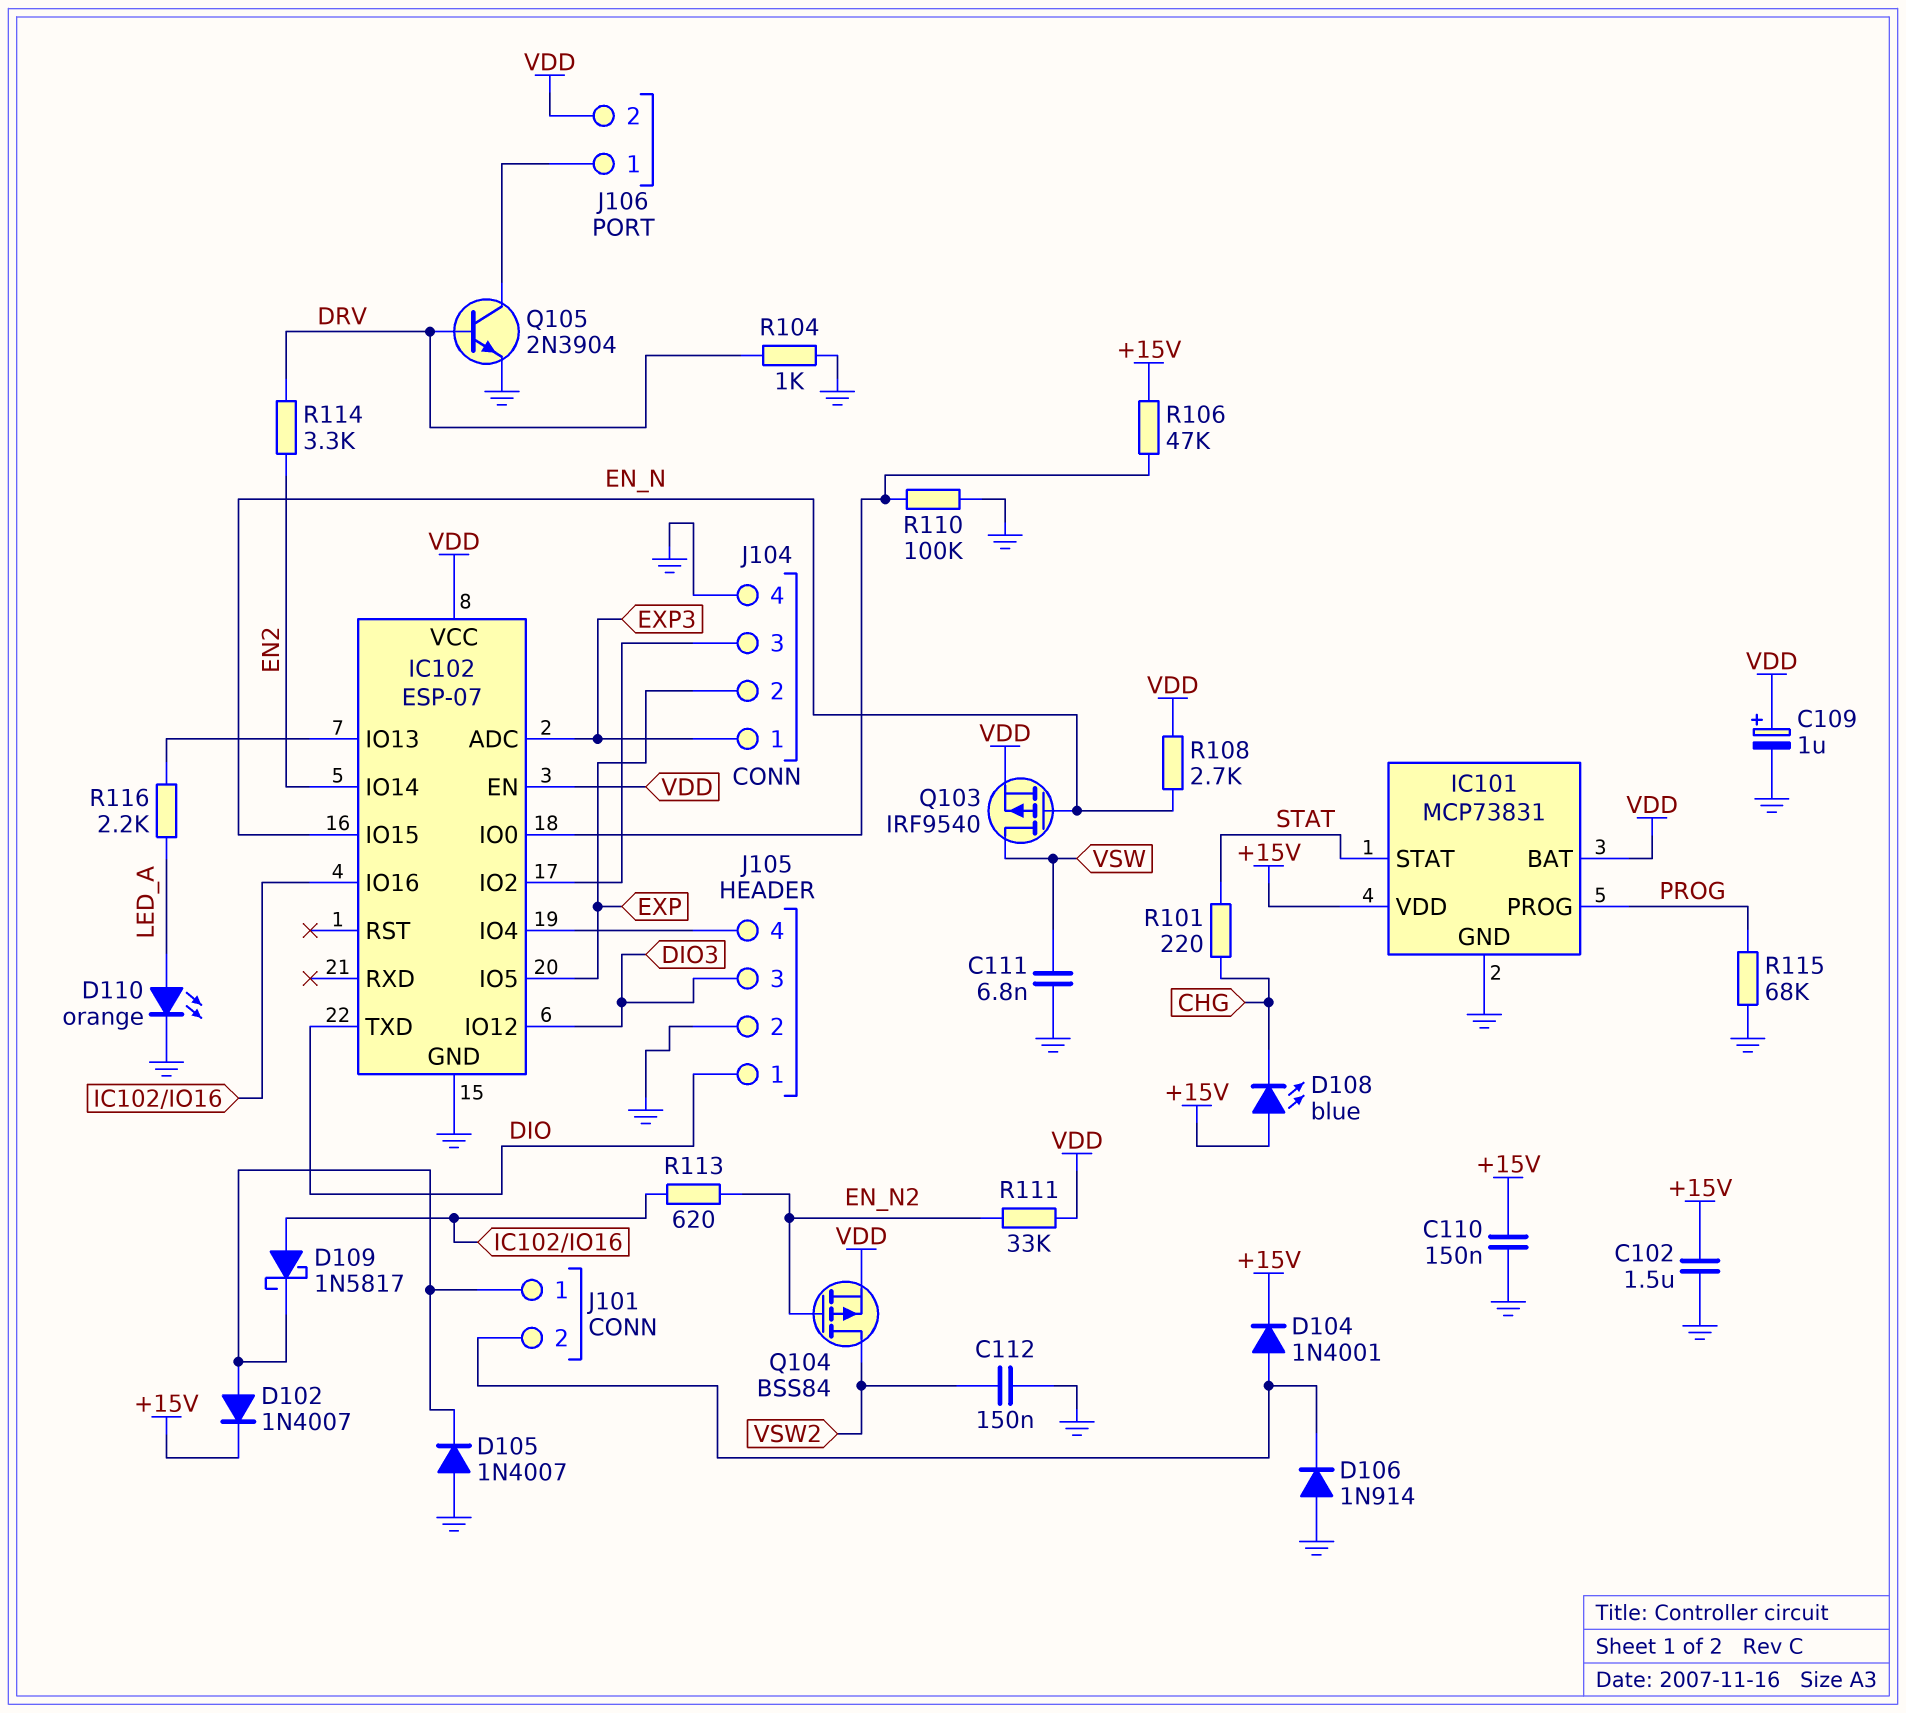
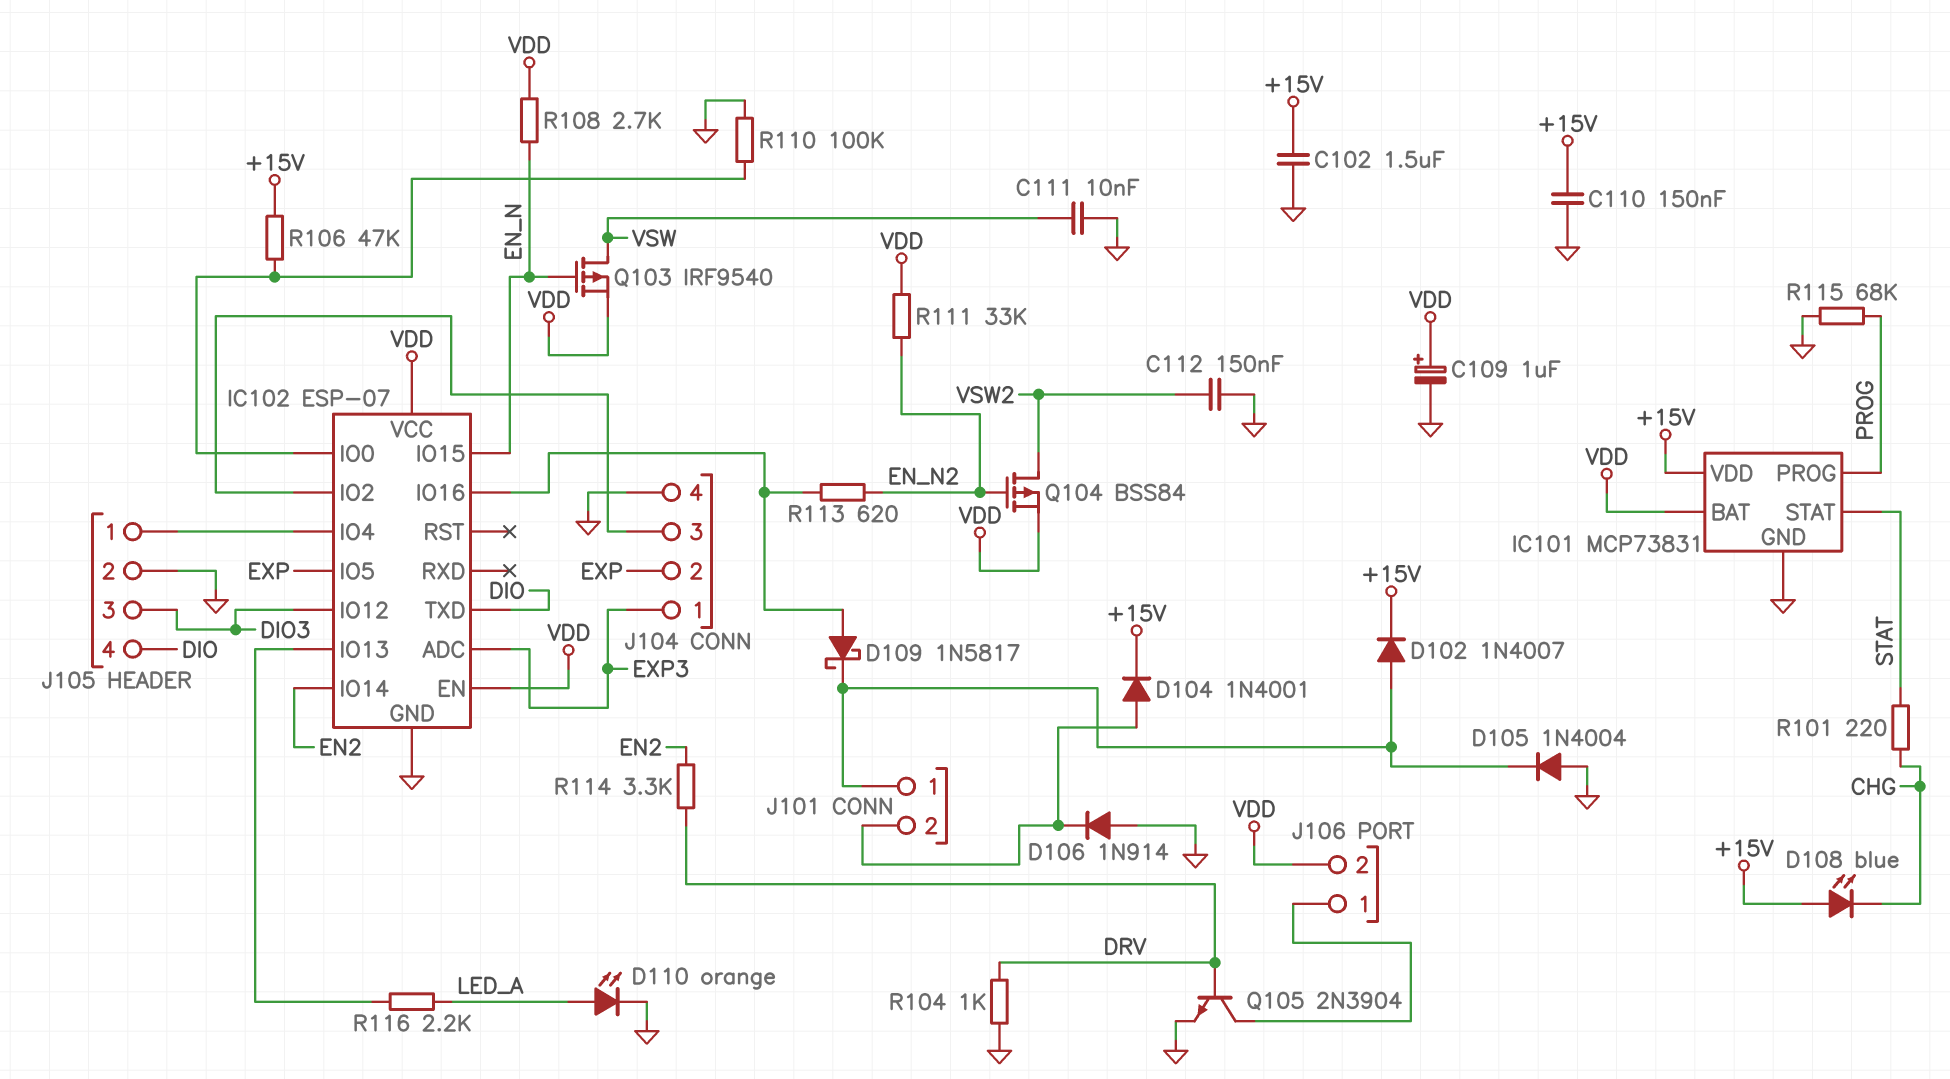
C111: 6.8nF (GND, VSW) -> 10nF (GND, VSW)
D105: diode 1N4007 (A GND, K J101/1) -> diode 1N4004 (A GND, K J101/1)
J105 pin 1: DIO -> IC102/IO4
J105 pin 4: IC102/IO4 -> DIO

